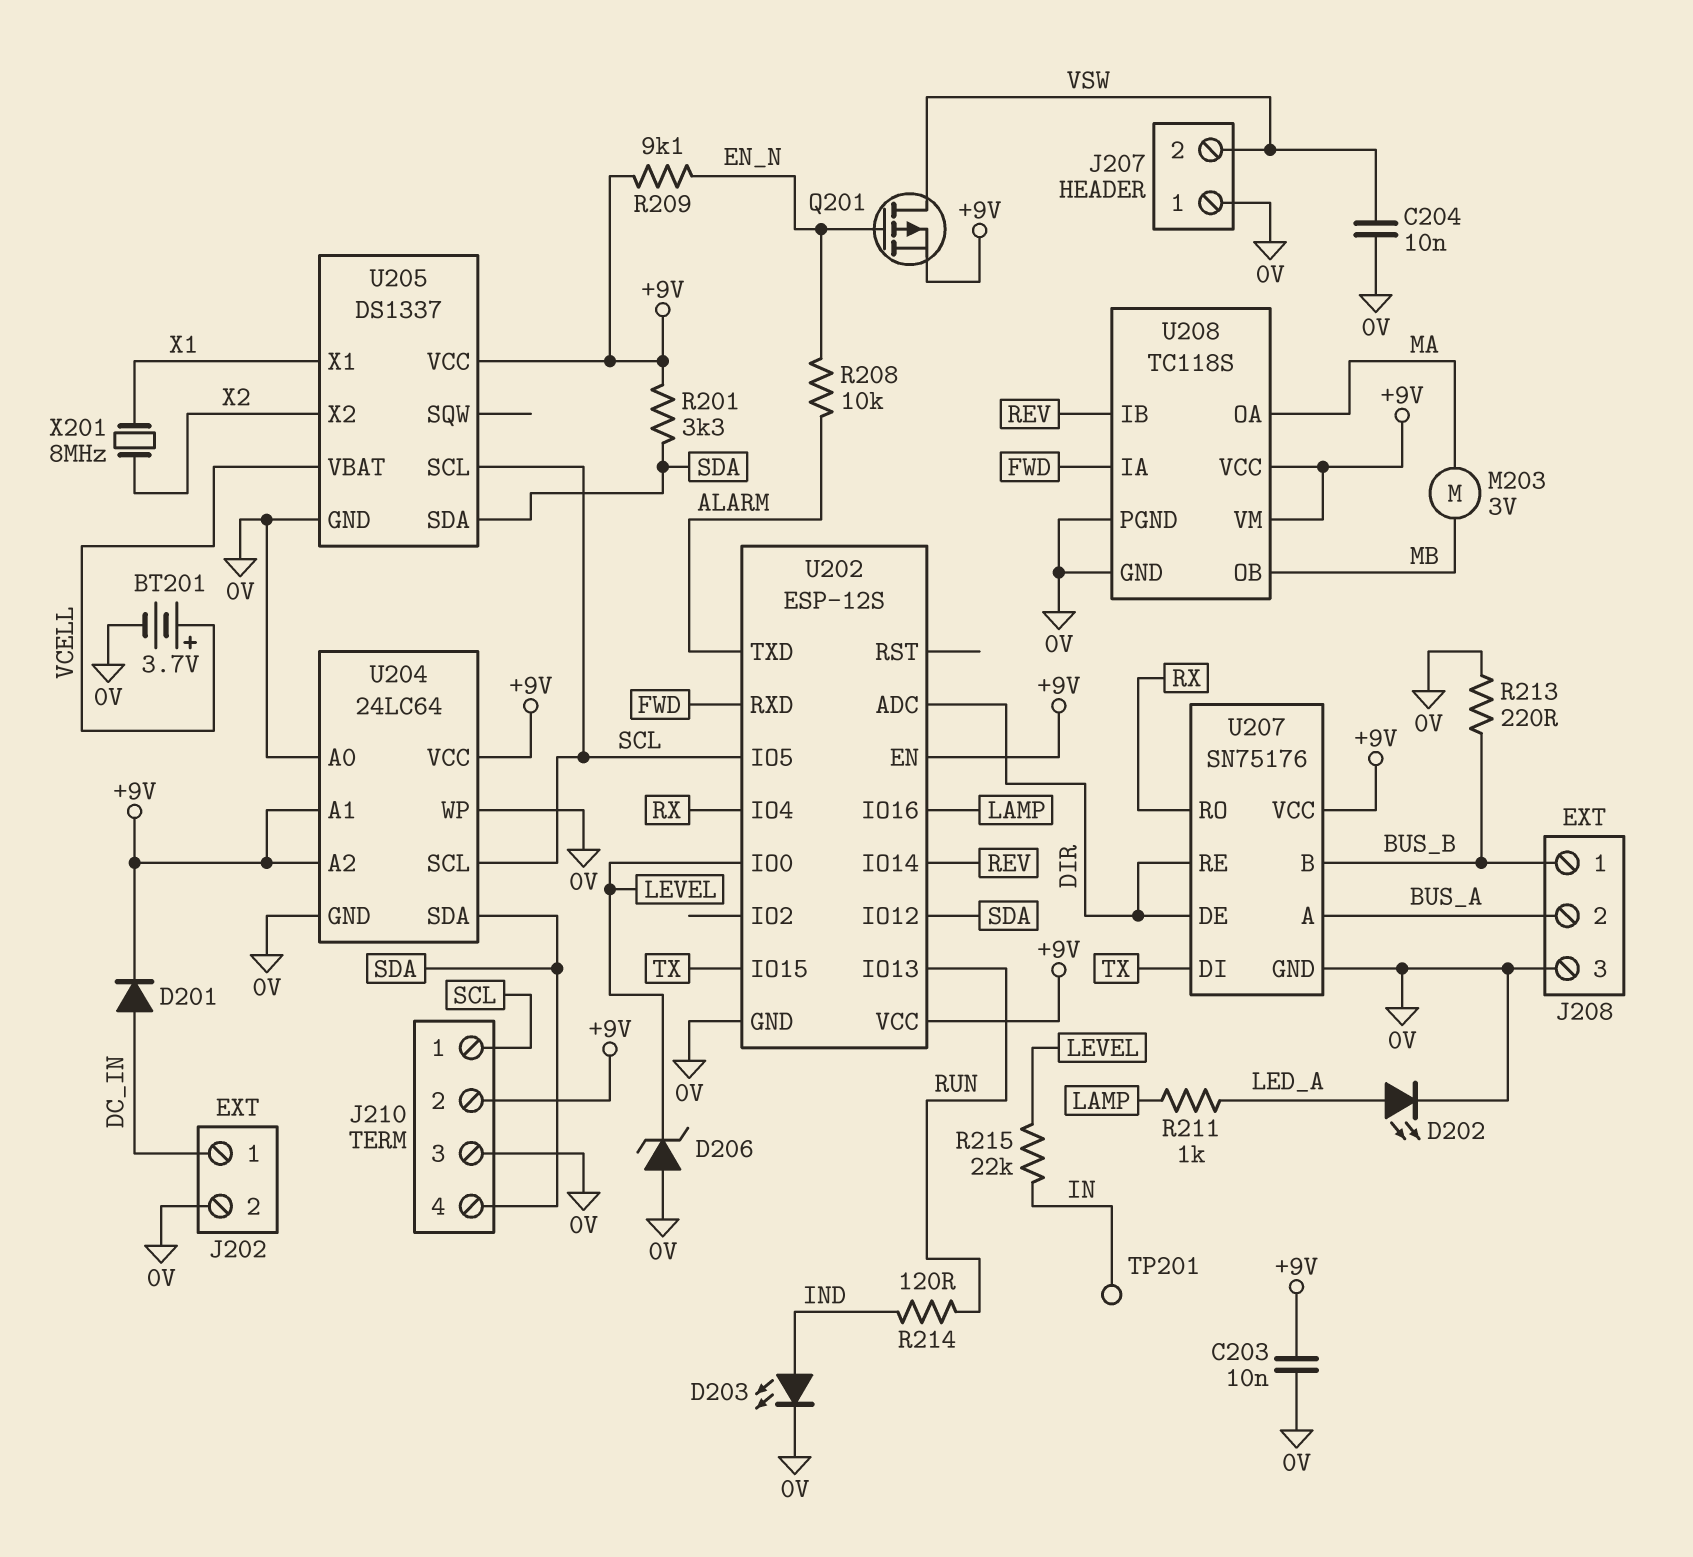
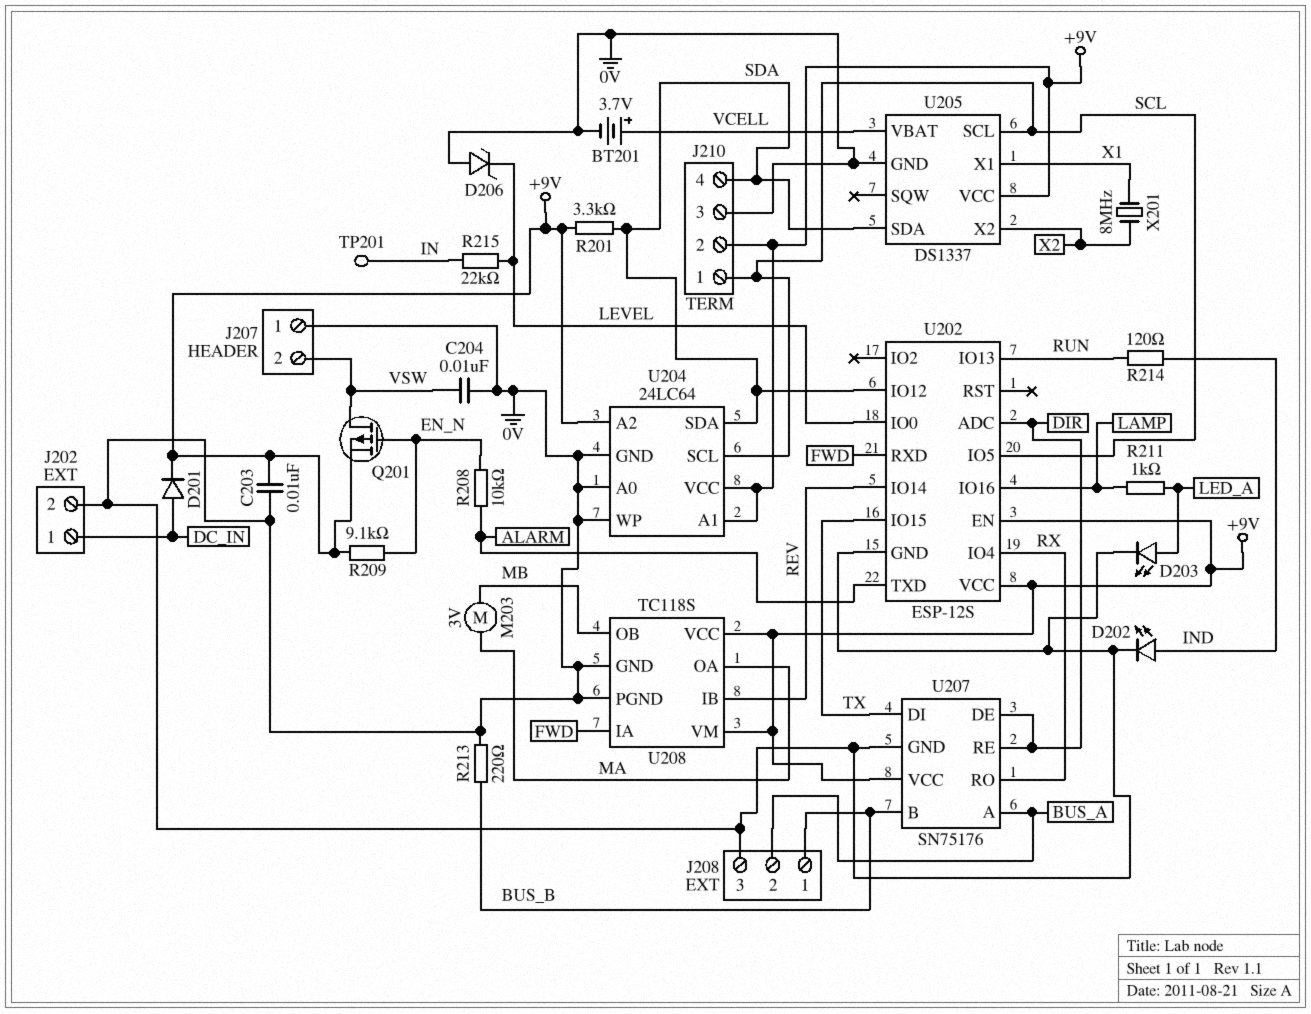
D202: LED (A LED_A, K 0V) -> LED (A IND, K 0V)
D203: LED (A IND, K 0V) -> LED (A LED_A, K 0V)

